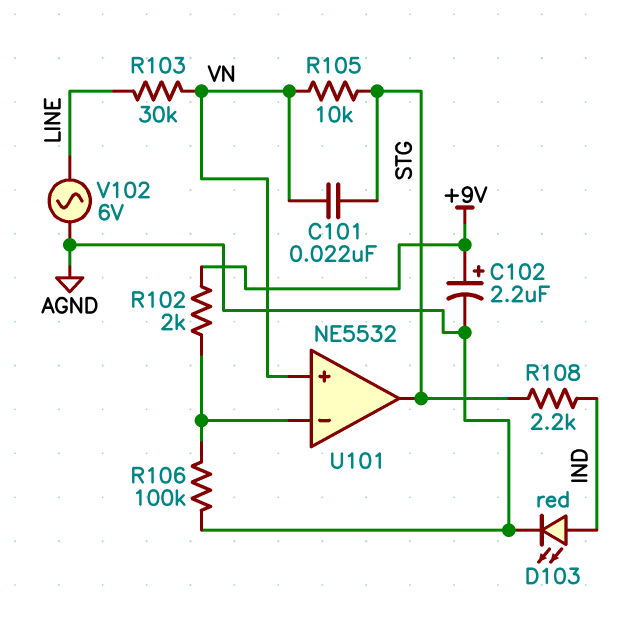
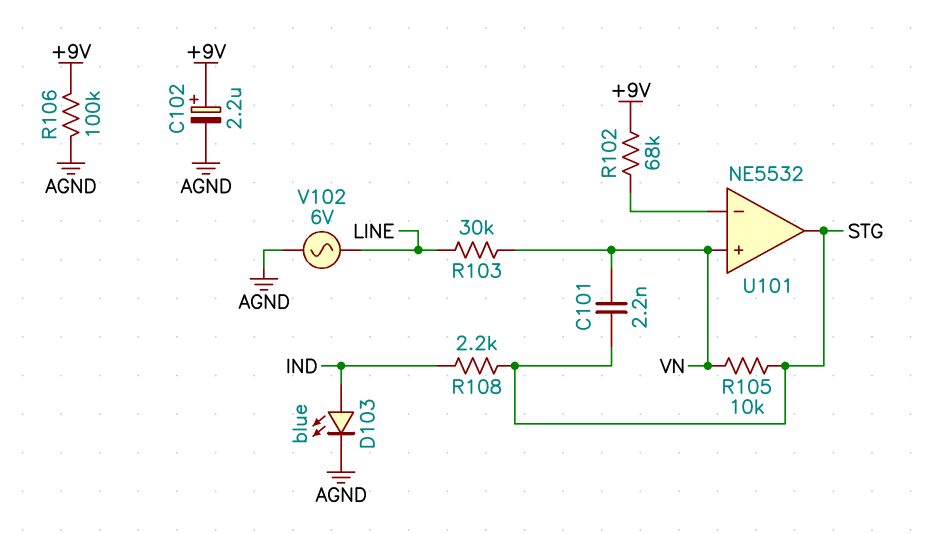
C101: 22nF (STG, VN) -> 2.2nF (STG, VN)
D103: LED red (A IND, K AGND) -> LED blue (A IND, K AGND)
R102: 2k (+9V, U101/in-) -> 68k (+9V, U101/in-)
R106: 100k (AGND, U101/in-) -> 100k (+9V, AGND)

